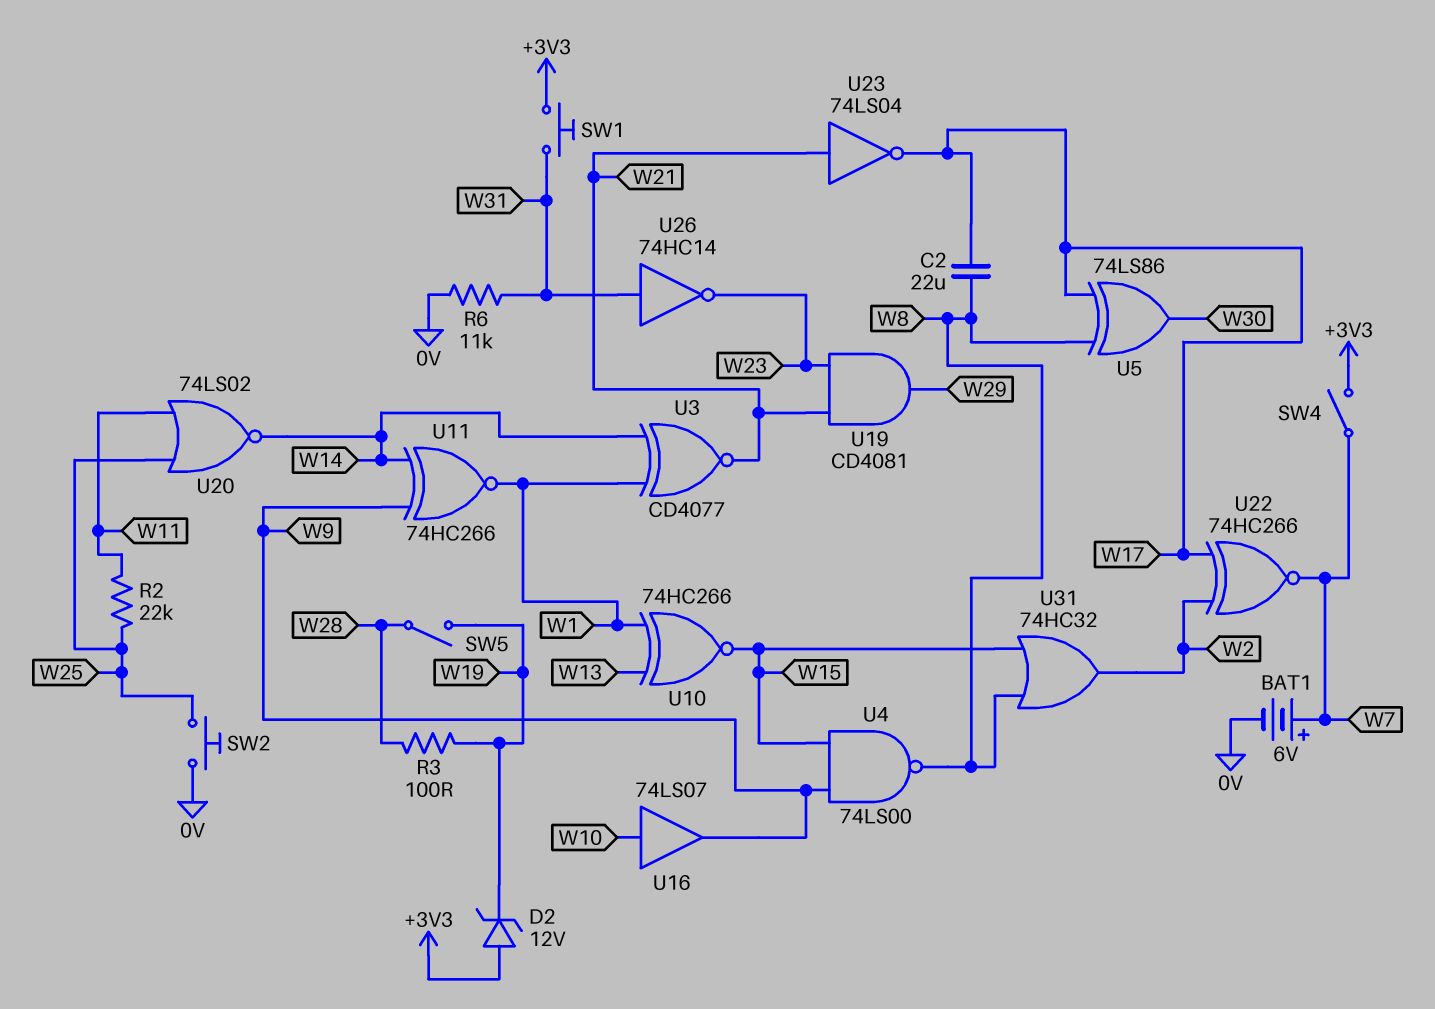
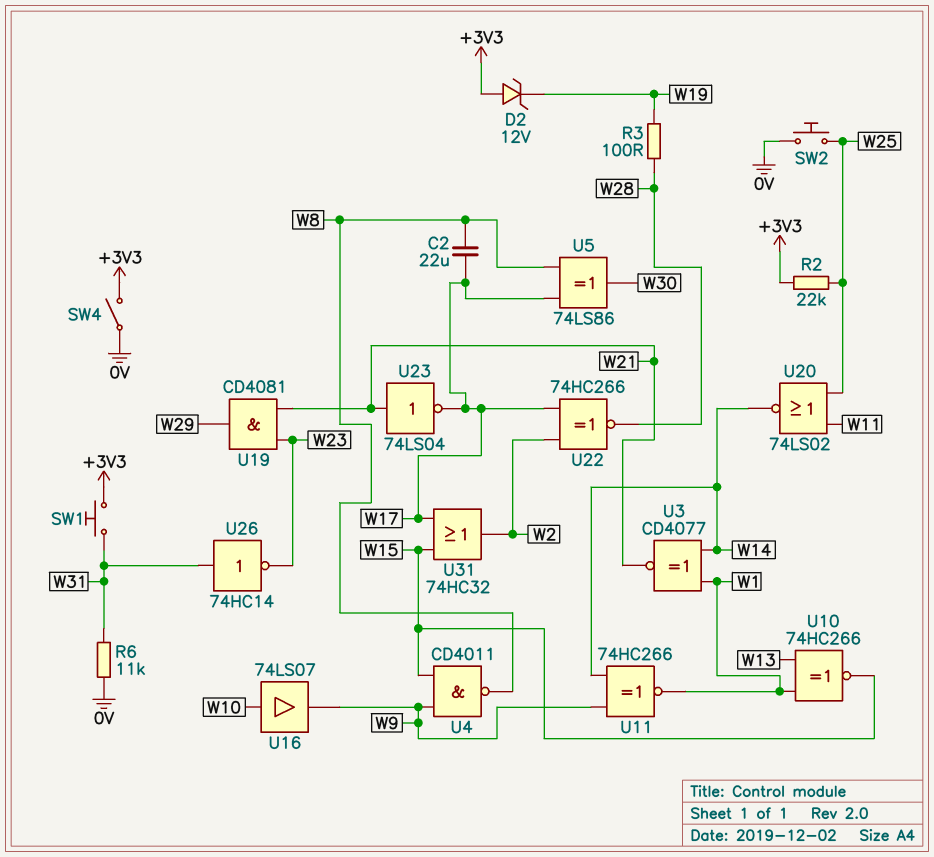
BAT1: 6V (plus W7, minus 0V) -> none
R2: 22k (W11, W25) -> 22k (+3V3, W25)
SW4: switch (+3V3, W7) -> switch (+3V3, 0V)
SW5: switch (W19, W28) -> none
U4: NAND 74LS00 (in W9, in W15, out W8) -> NAND CD4011 (in W9, in W15, out W8)
U22: XNOR 74HC266 (in W2, in W17, out W7) -> XNOR 74HC266 (in W2, in W17, out W28)
U31: OR 74HC32 (in W8, in W15, out W2) -> OR 74HC32 (in W15, in W17, out W2)

